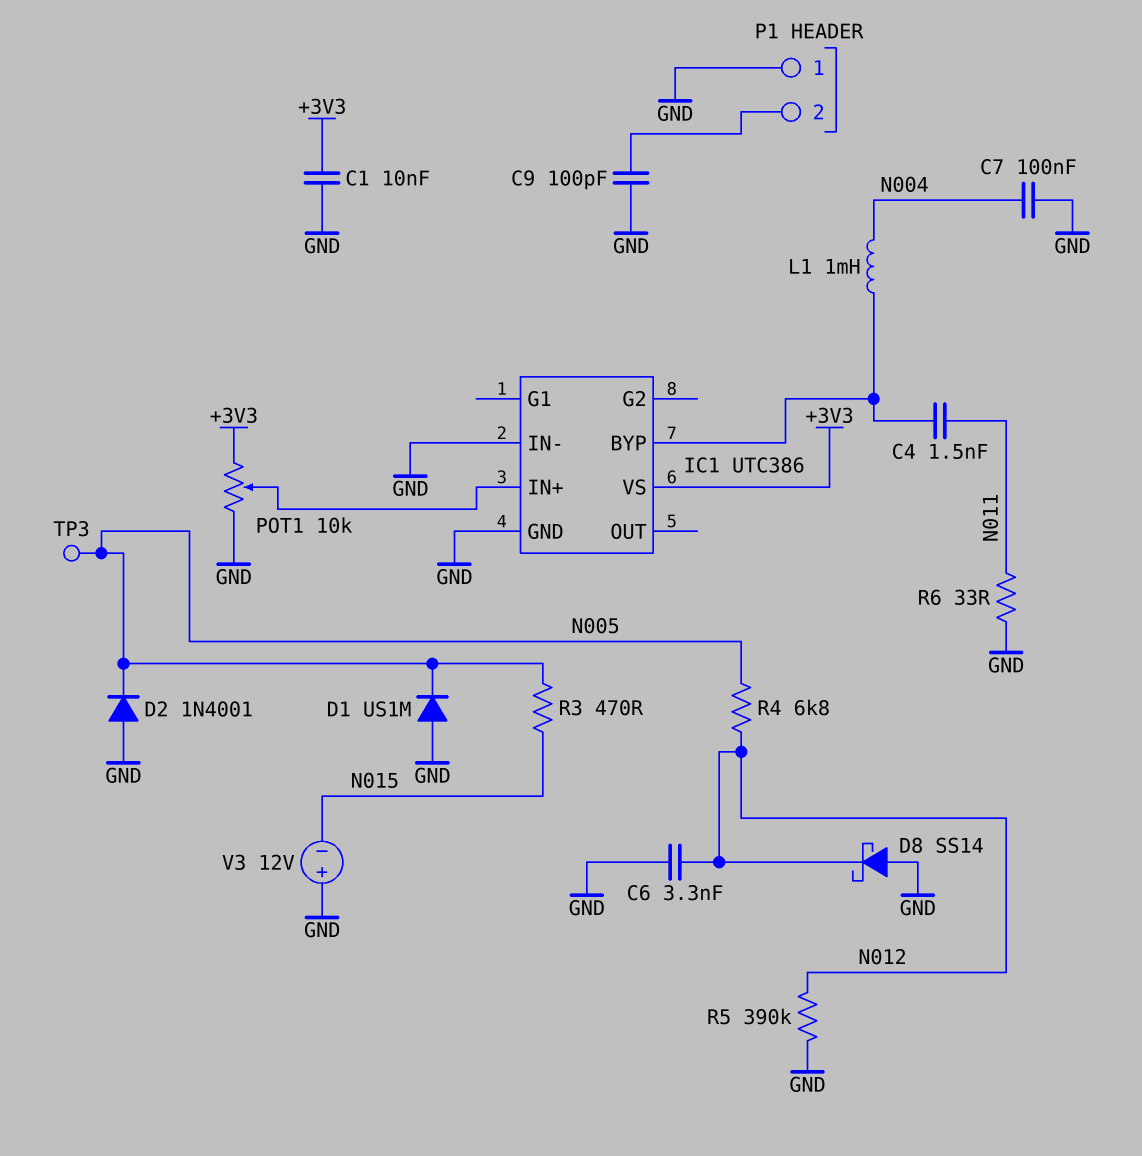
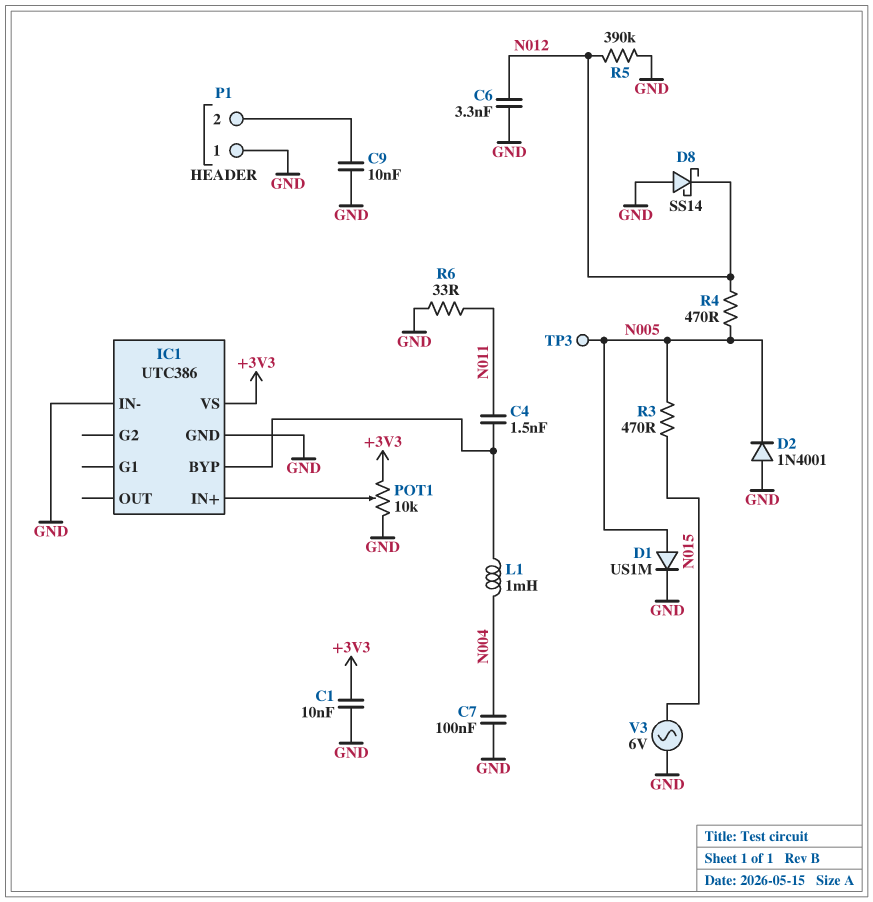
C9: 100pF (GND, P1/2) -> 10nF (GND, P1/2)
D1: diode US1M (A GND, K N005) -> diode US1M (A N005, K GND)
R4: 6.8k (N005, N012) -> 470 (N005, N012)
V3: 12V (plus GND, minus N015) -> AC 6V (GND, N015)

